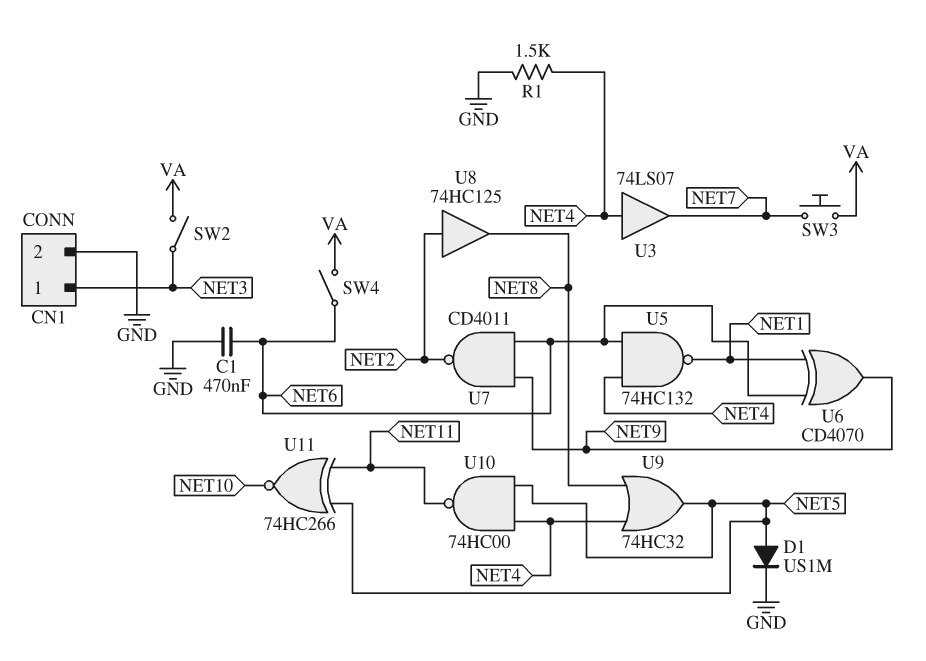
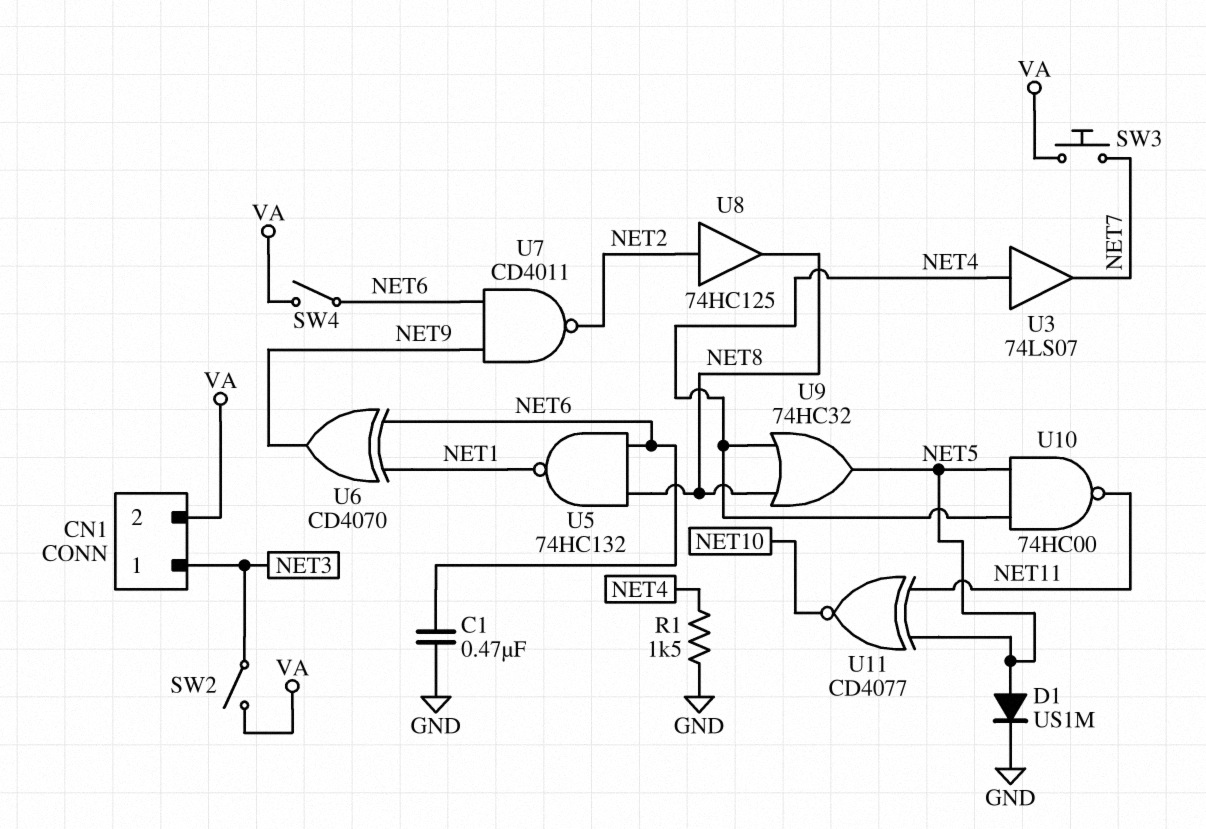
CN1 pin 2: GND -> VA
U5: NAND 74HC132 (in NET4, in NET6, out NET1) -> NAND 74HC132 (in NET6, in NET8, out NET1)
U11: XNOR 74HC266 (in NET5, in NET11, out NET10) -> XNOR CD4077 (in NET5, in NET11, out NET10)

